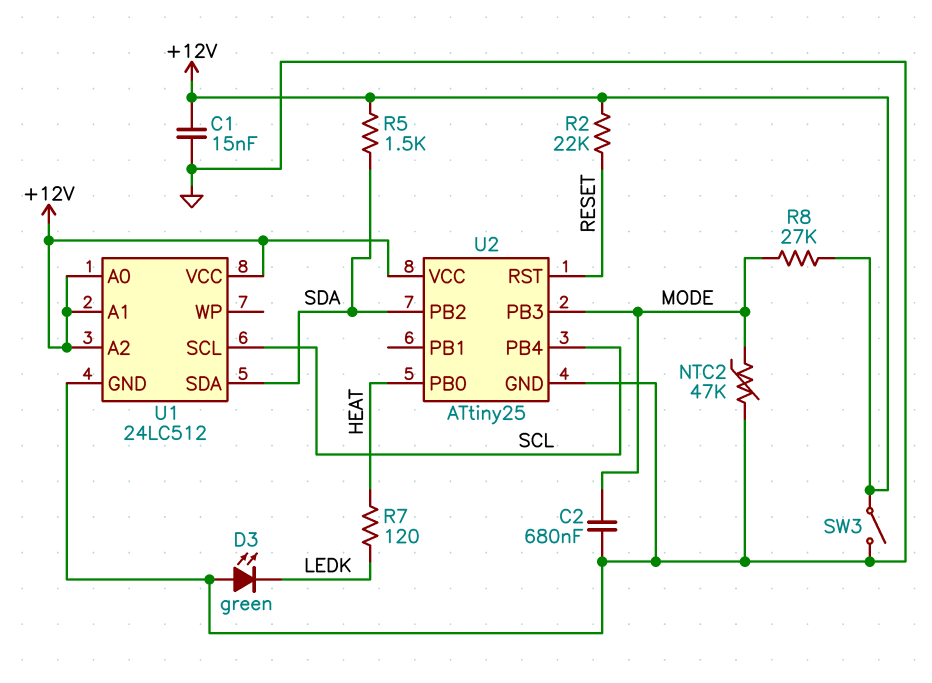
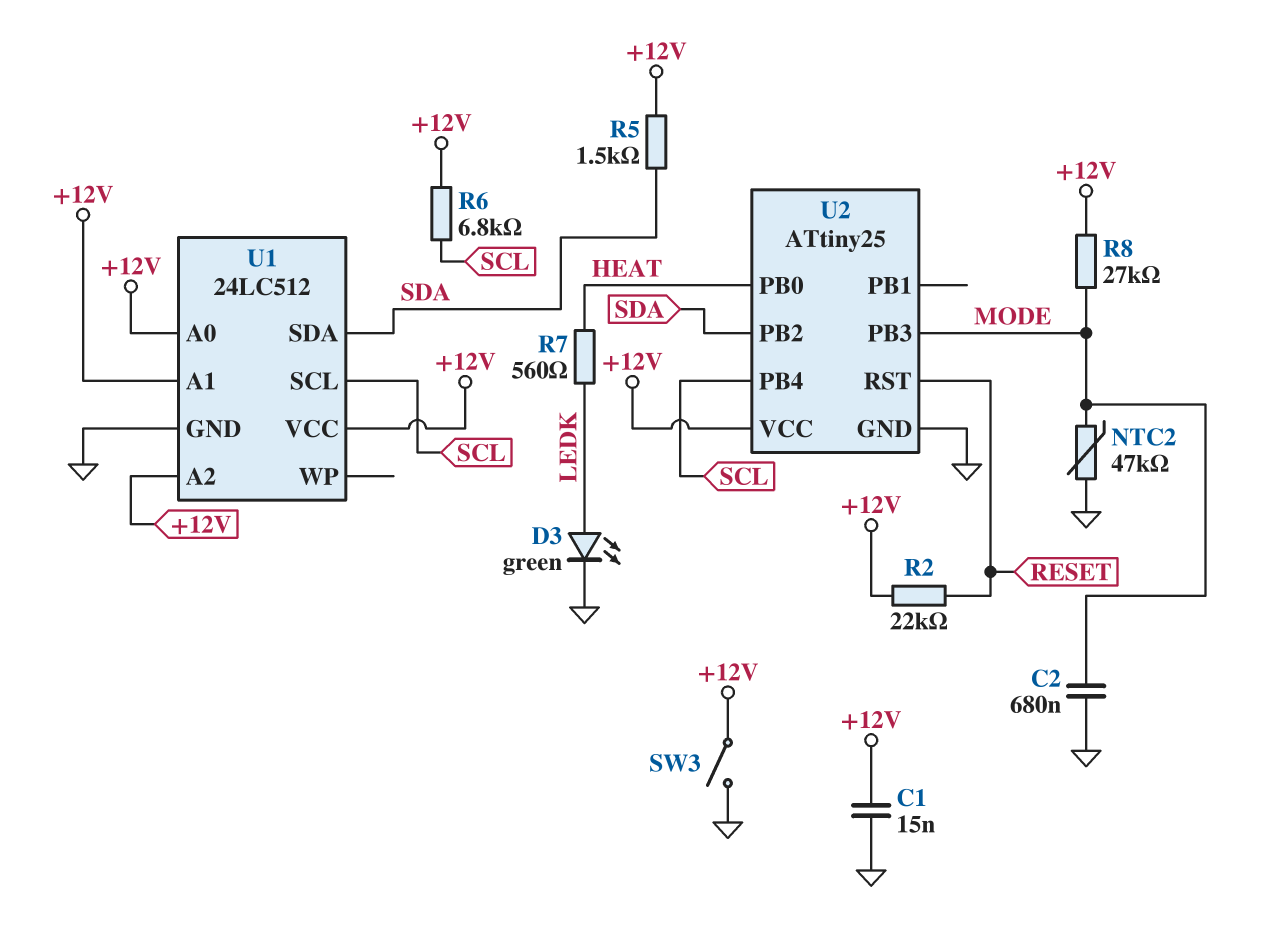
D3: LED green (A GND, K LEDK) -> LED green (A LEDK, K GND)
R6: none -> 6.8k (+12V, SCL)
R7: 120 (HEAT, LEDK) -> 560 (HEAT, LEDK)

